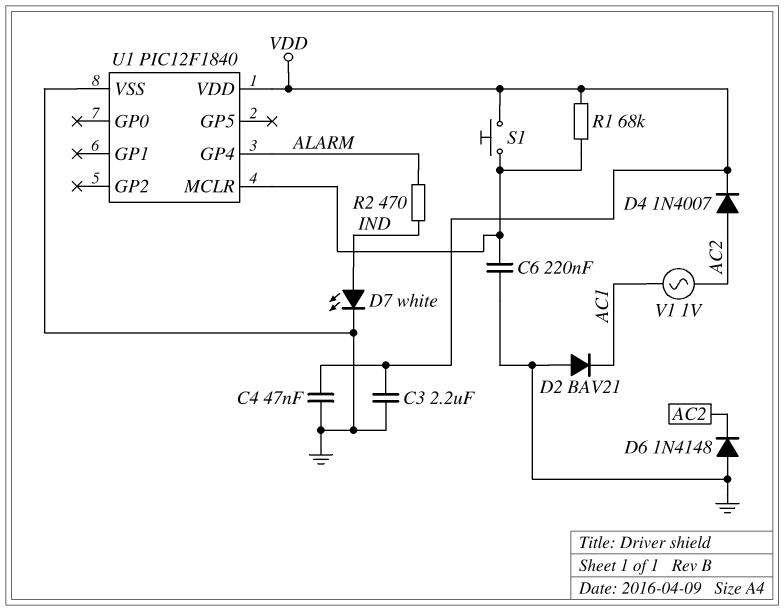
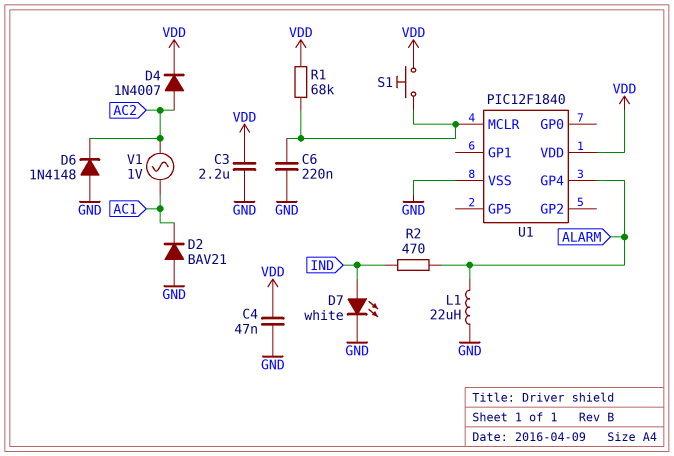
L1: none -> 22uH (ALARM, GND)

